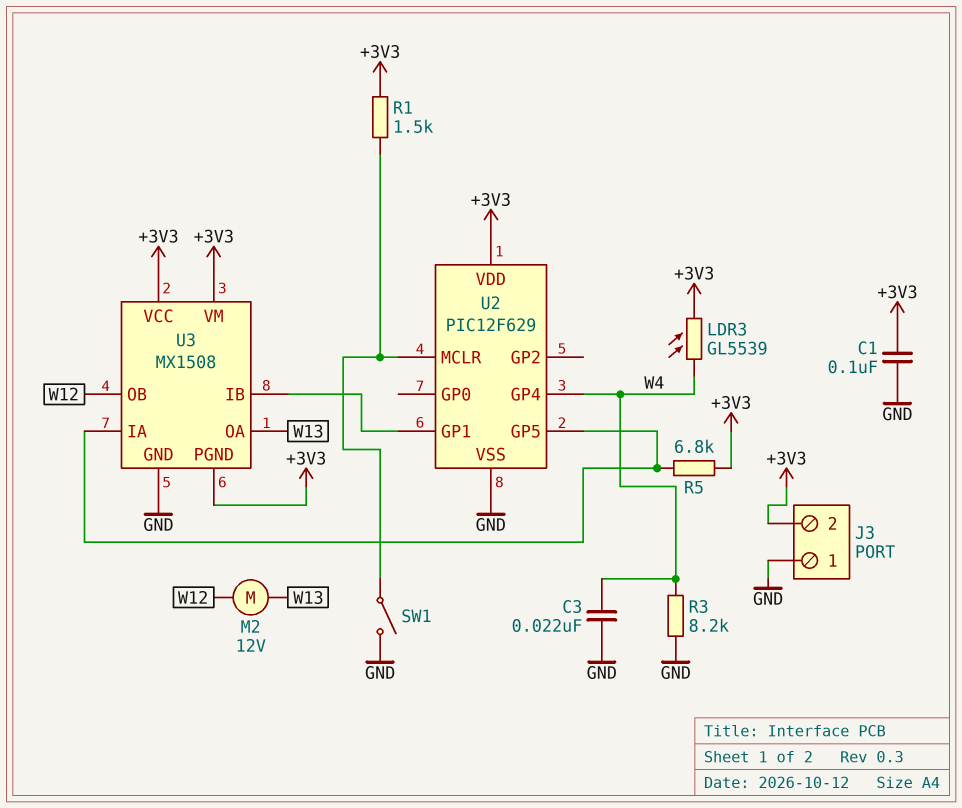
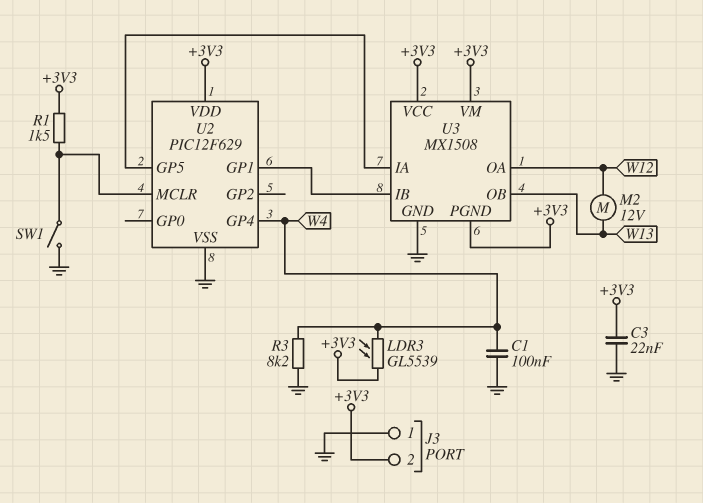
C1: 100nF (+3V3, GND) -> 100nF (GND, W4)
C3: 22nF (GND, W4) -> 22nF (+3V3, GND)
R5: 6.8k (+3V3, U2/GP5) -> none
U3 pin OA: W13 -> W12
U3 pin OB: W12 -> W13

